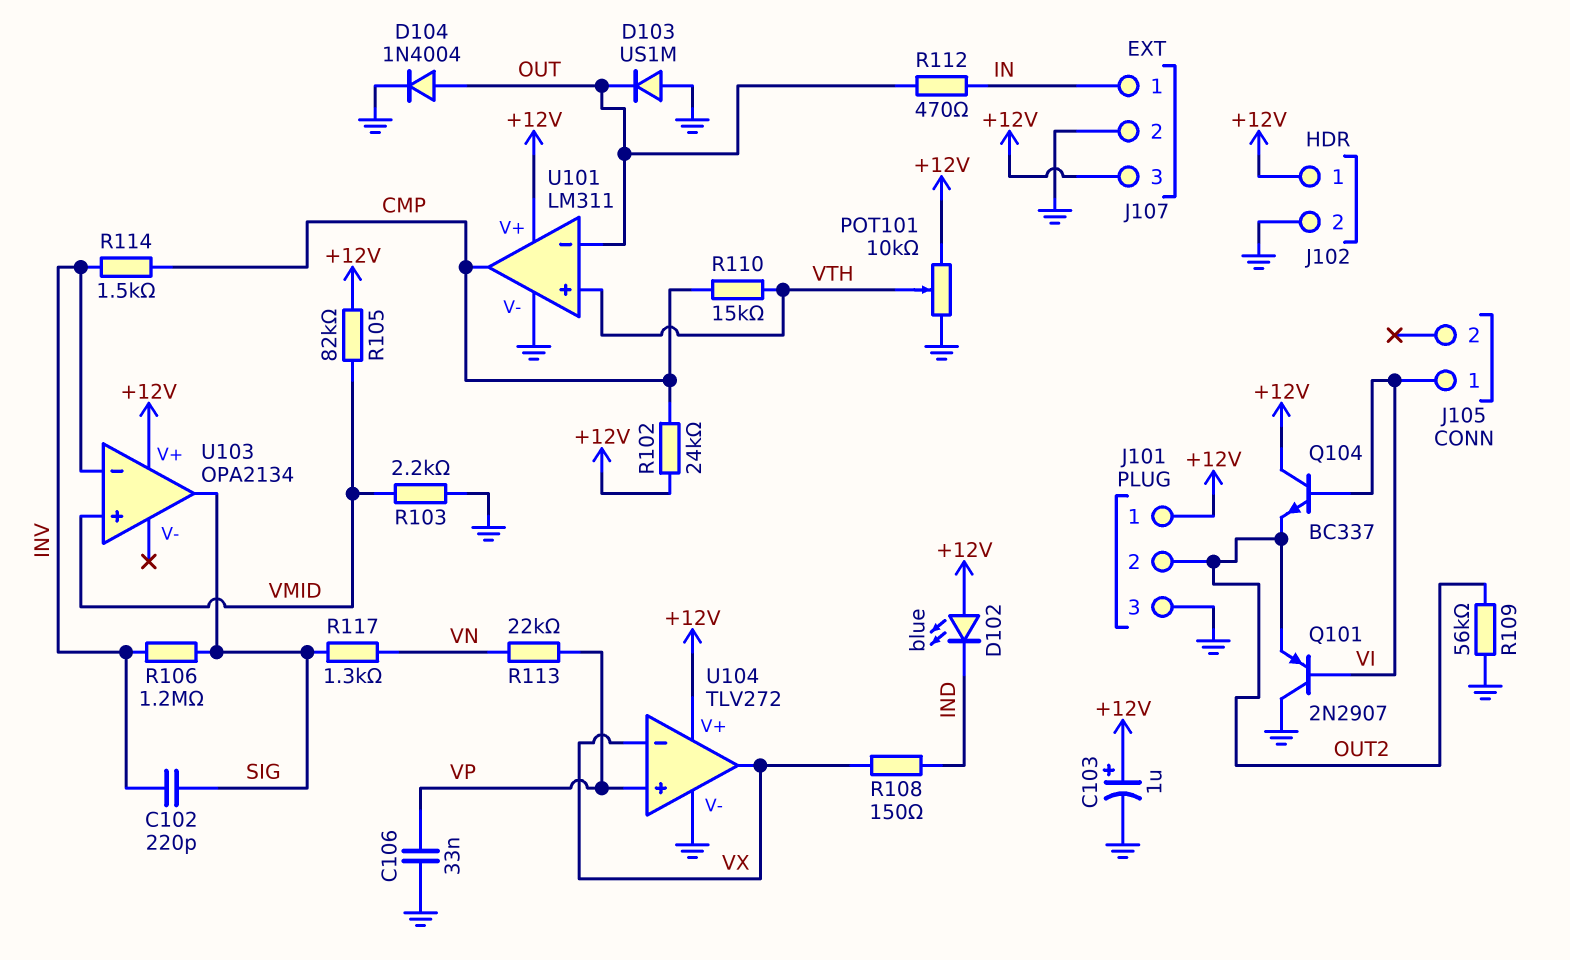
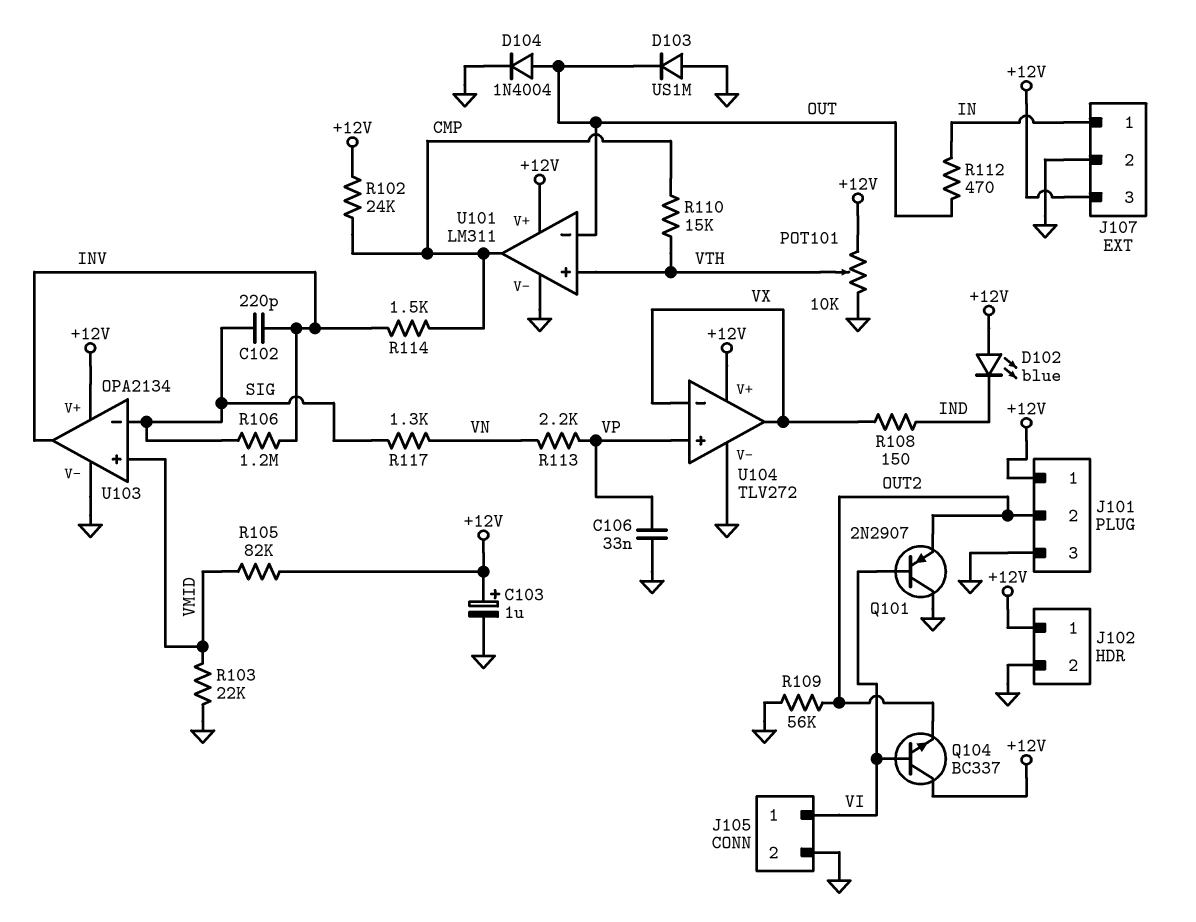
J105 pin 2: none -> GND
R103: 2.2k (GND, VMID) -> 22k (GND, VMID)
R113: 22k (VN, VP) -> 2.2k (VN, VP)
U103 pin V-: none -> GND
U103 pin in-: INV -> SIG
U103 pin out: SIG -> INV

